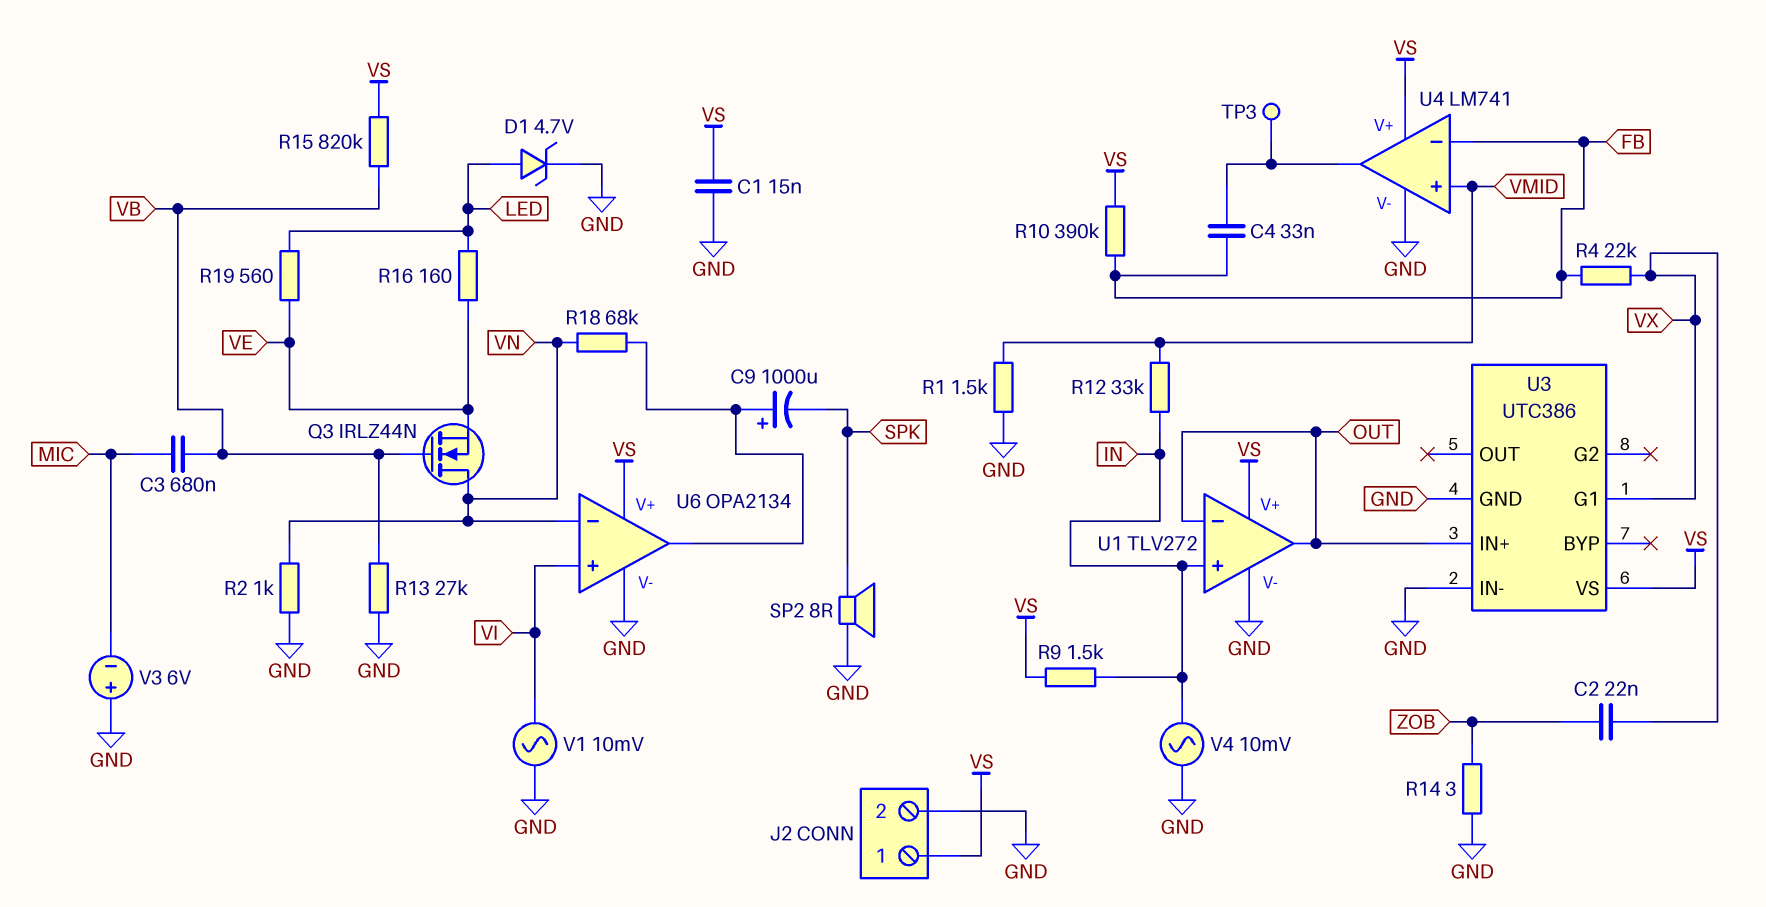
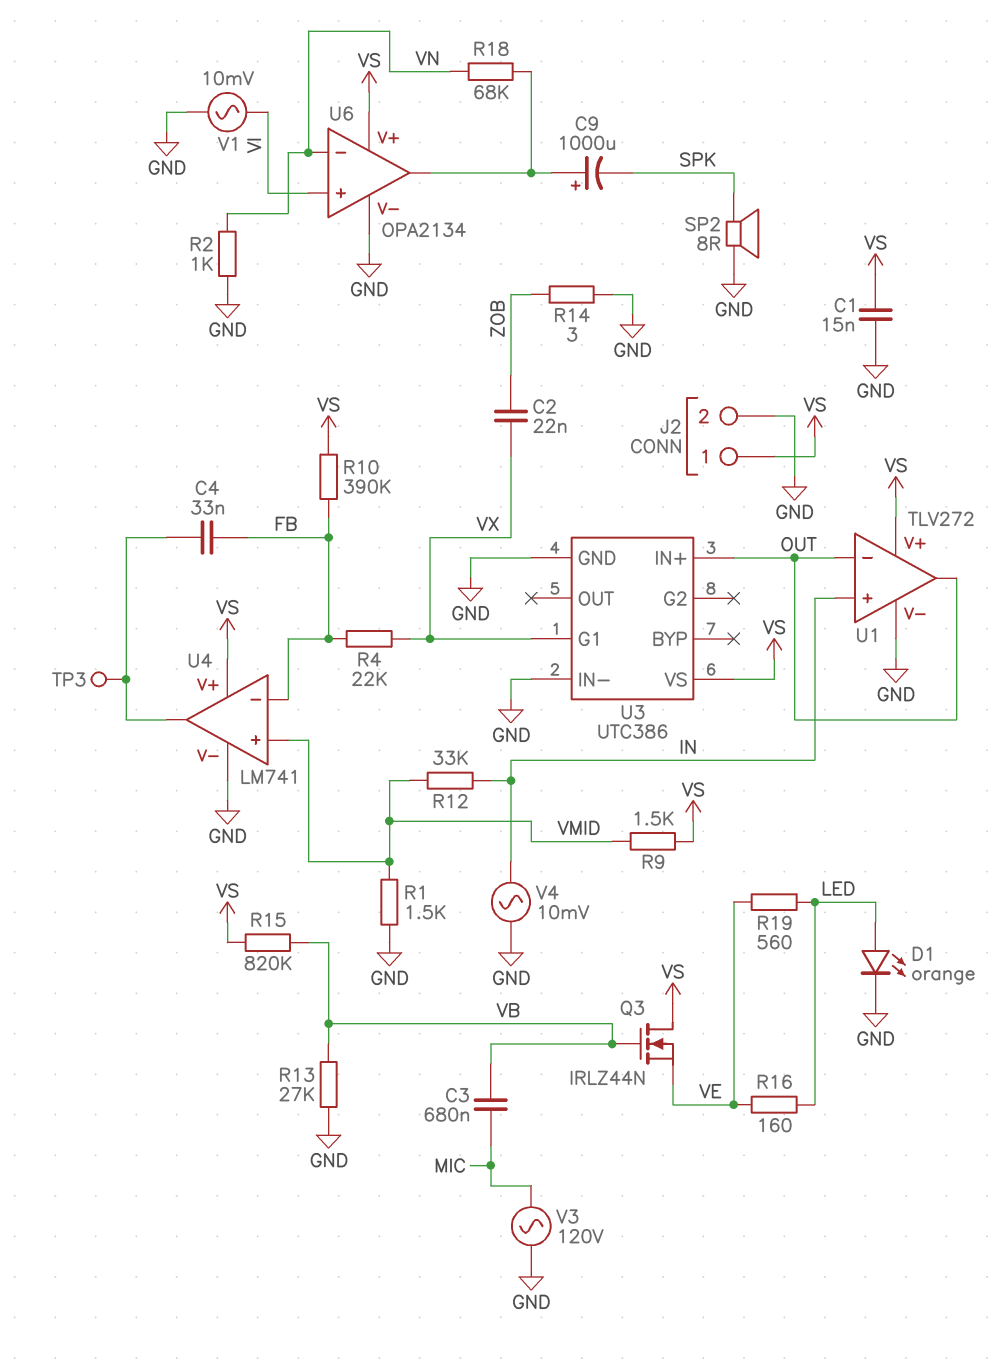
D1: zener 4.7V (A LED, K GND) -> LED orange (A LED, K GND)
Q3: NMOS IRLZ44N (G VB, D VN, S VE) -> NMOS IRLZ44N (G VB, D VS, S VE)
R9: 1.5k (IN, VS) -> 1.5k (VMID, VS)
V3: 6V (plus GND, minus MIC) -> AC 120V (GND, MIC)

